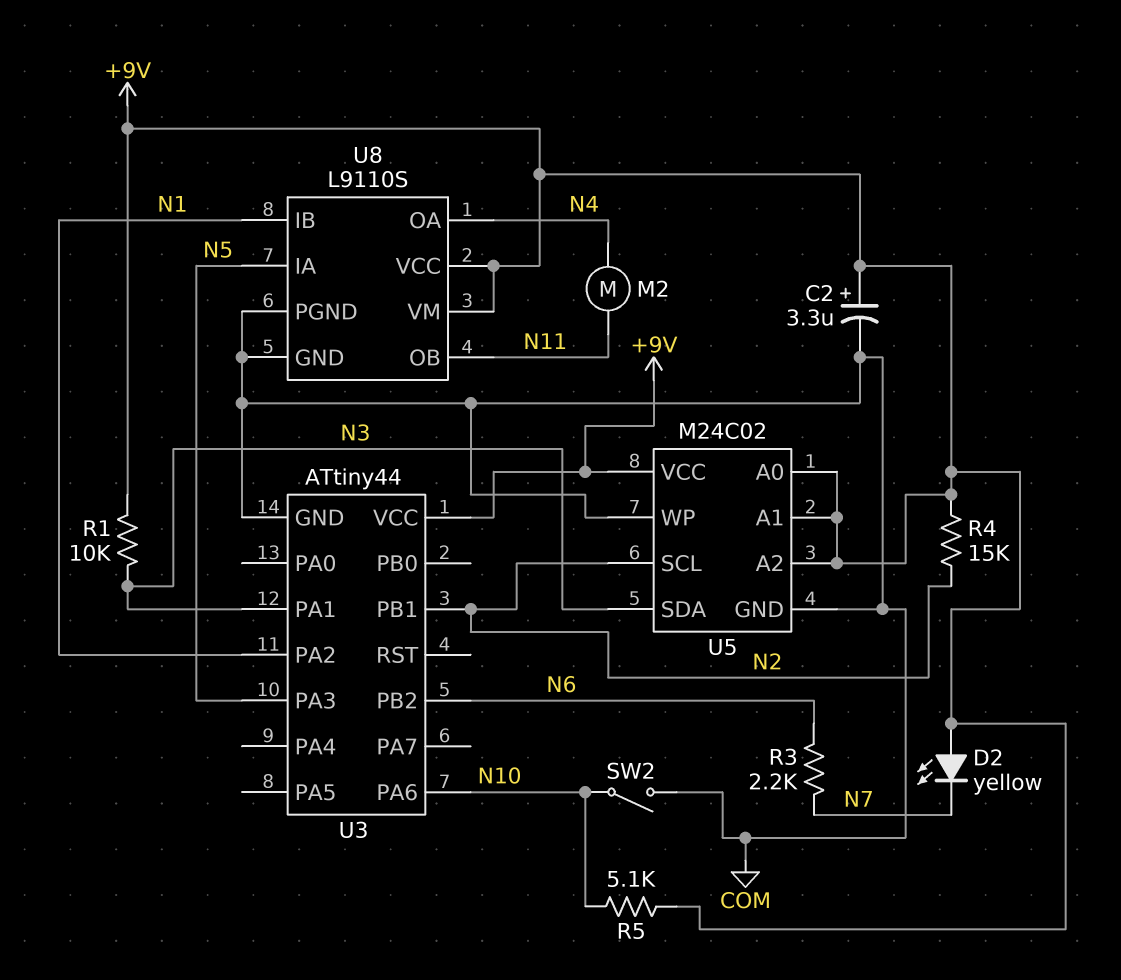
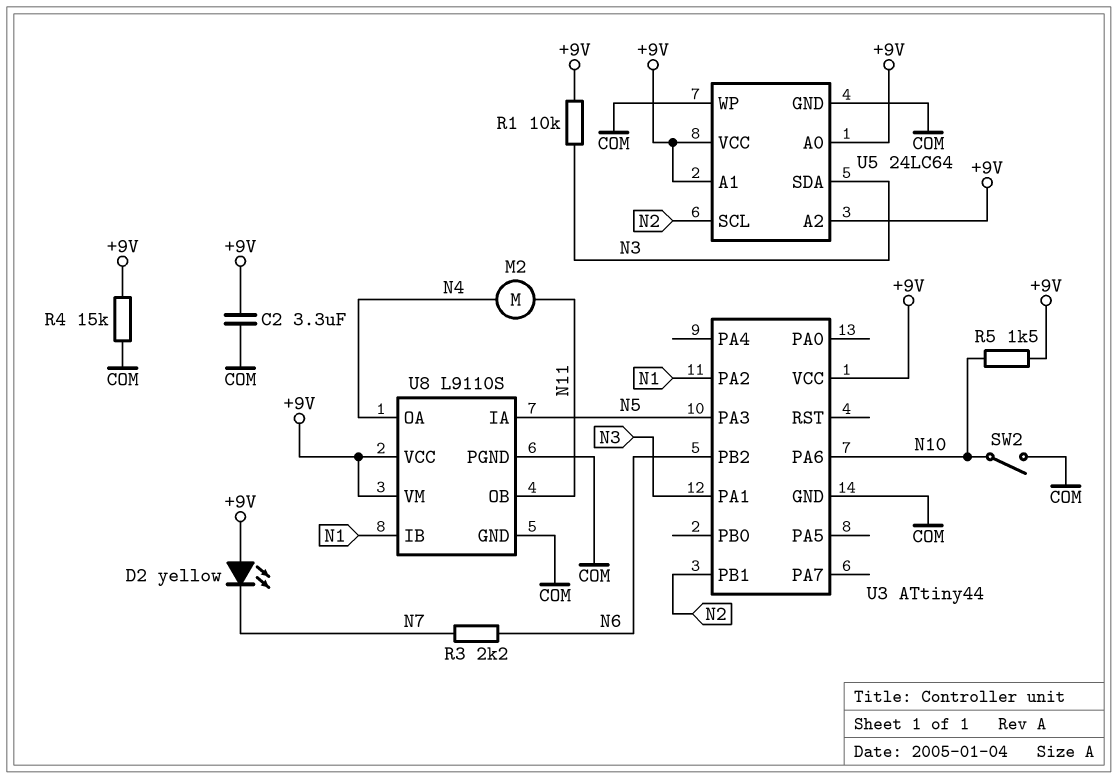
C2: 3.3uF (plus +9V, minus COM) -> 3.3uF (+9V, COM)
R4: 15k (+9V, N2) -> 15k (+9V, COM)
R5: 5.1k (+9V, N10) -> 1.5k (+9V, N10)
U5: M24C02 -> 24LC64

